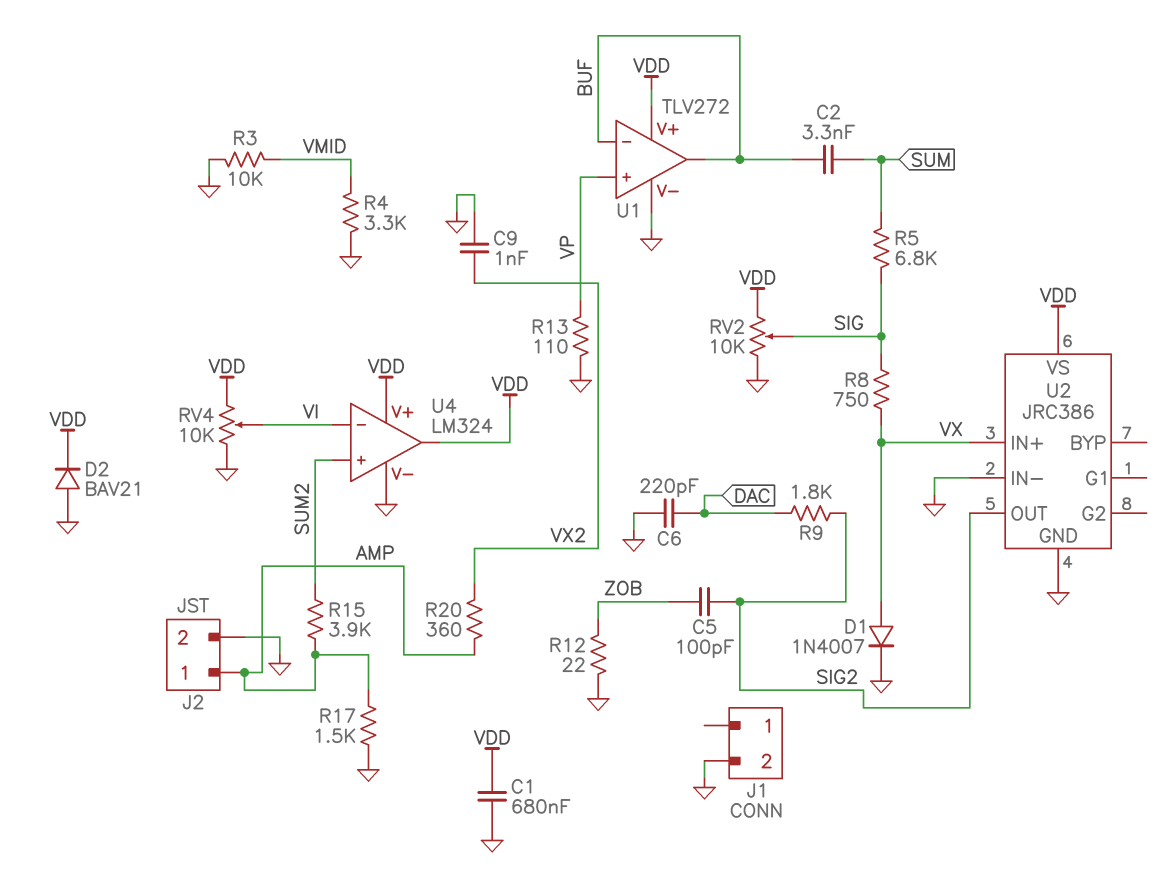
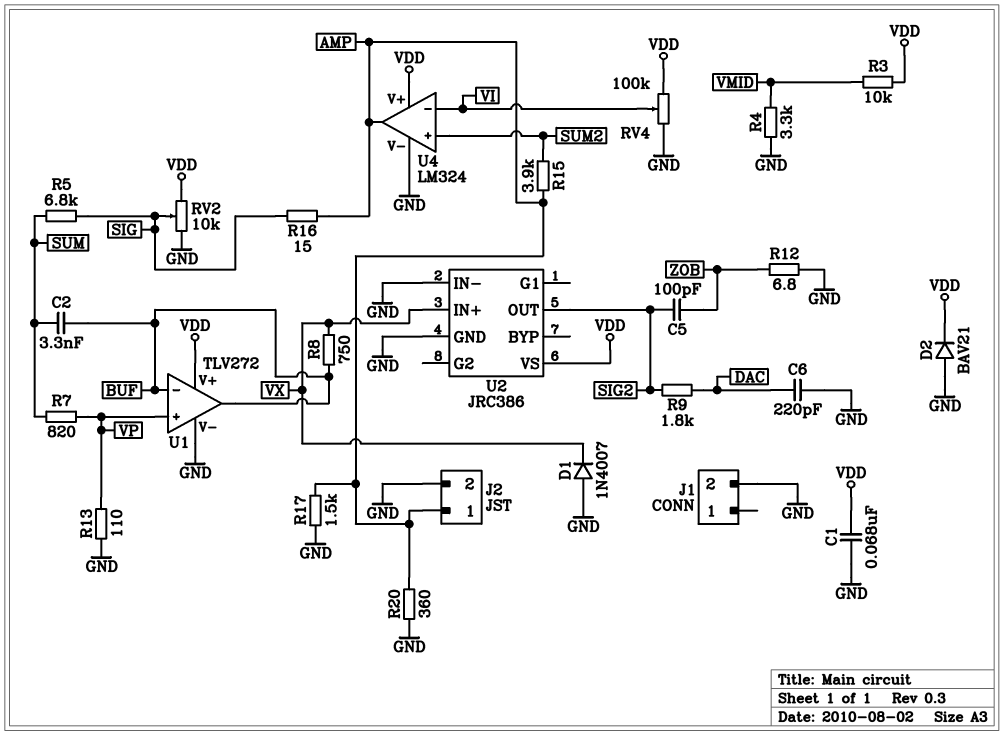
C1: 680nF (GND, VDD) -> 68nF (GND, VDD)
C9: 1nF (GND, VX2) -> none
D1: diode 1N4007 (A VX, K GND) -> diode 1N4007 (A GND, K VX)
R3: 10k (GND, VMID) -> 10k (VDD, VMID)
R7: none -> 820 (SUM, VP)
R8: 750 (SIG, VX) -> 750 (BUF, VX)
R12: 22 (GND, ZOB) -> 6.8 (GND, ZOB)
R16: none -> 15 (AMP, SIG)
R20: 360 (AMP, VX2) -> 360 (AMP, GND)
RV4: 10k (GND, VDD, wiper VI) -> 100k (GND, VDD, wiper VI)
U4 pin out: VDD -> AMP

